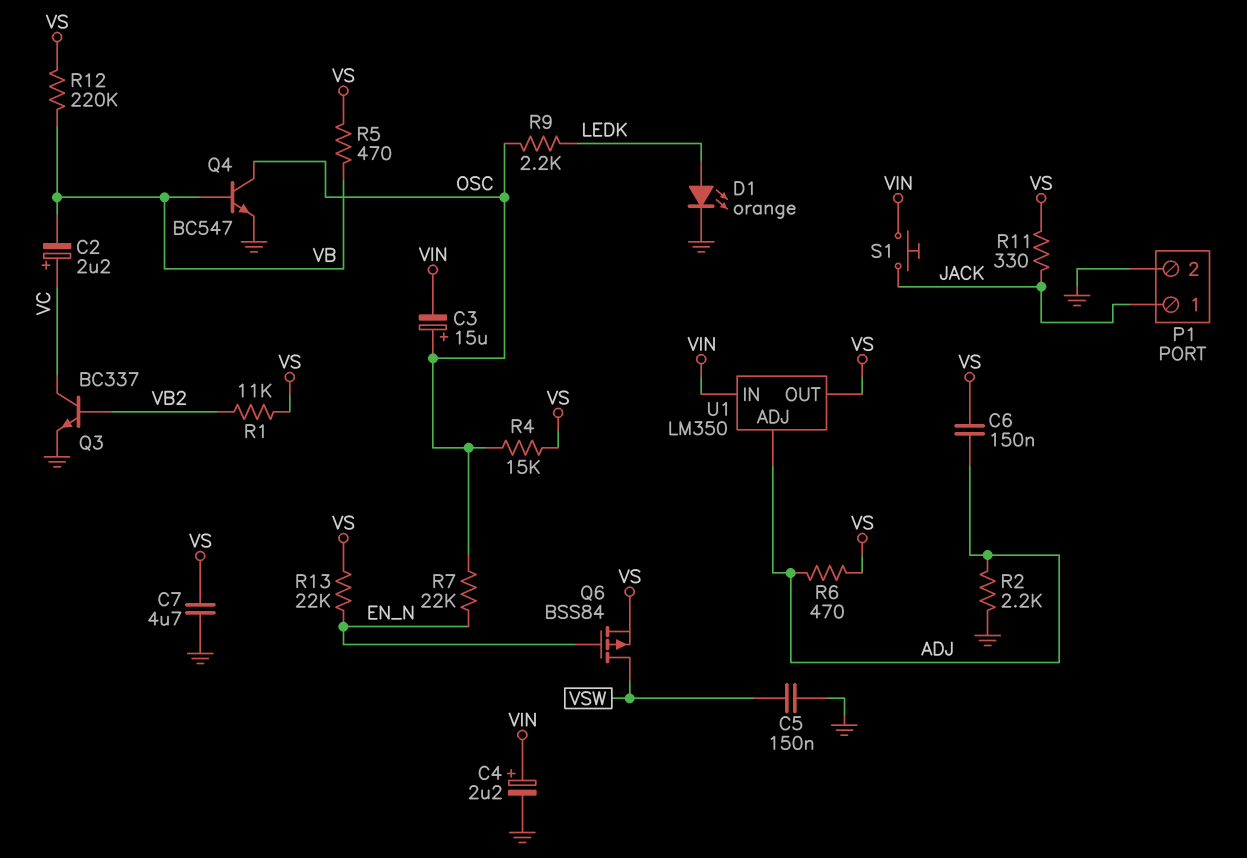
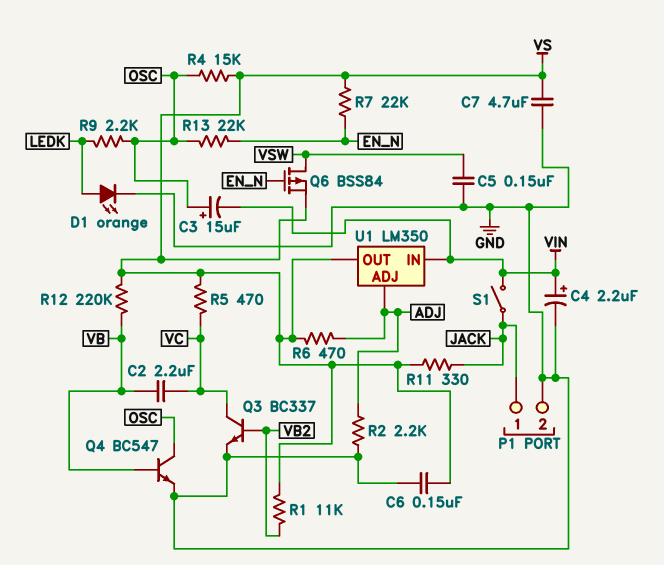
C2: 2.2uF (plus VC, minus VB) -> 2.2uF (VB, VC)
C6: 150nF (ADJ, VS) -> 150nF (GND, VS)
R5: 470 (VB, VS) -> 470 (VC, VS)
R7: 22k (EN_N, OSC) -> 22k (EN_N, VS)
R13: 22k (EN_N, VS) -> 22k (EN_N, OSC)
S1: button (JACK, VIN) -> switch (JACK, VIN)

